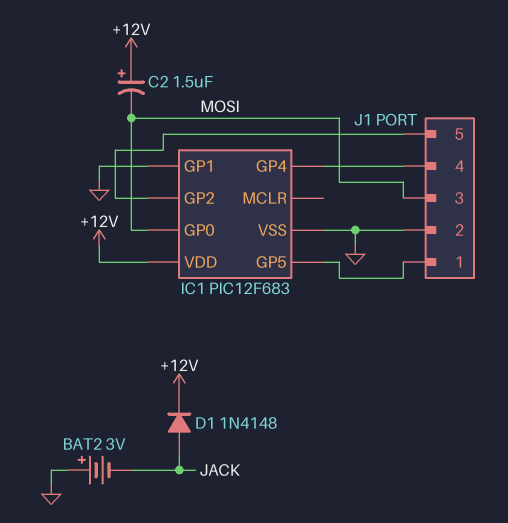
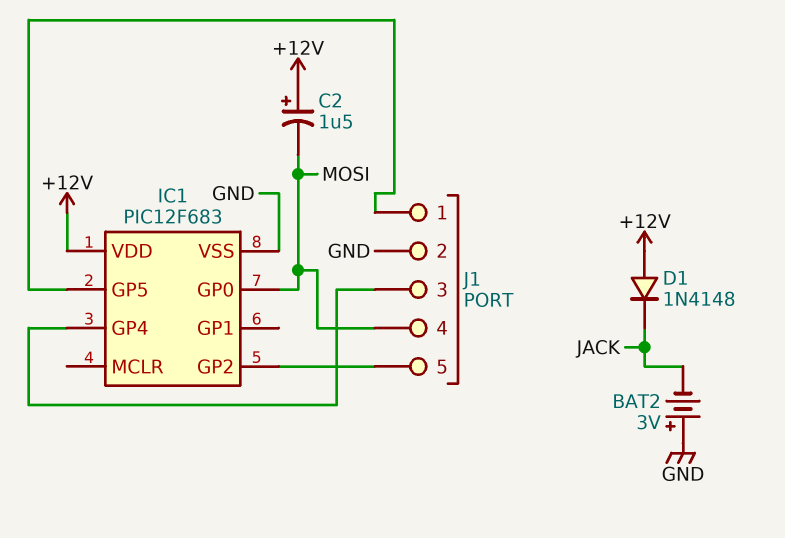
D1: diode 1N4148 (A JACK, K +12V) -> diode 1N4148 (A +12V, K JACK)
IC1 pin GP1: GND -> none
J1 pin 3: MOSI -> IC1/GP4
J1 pin 4: IC1/GP4 -> MOSI

